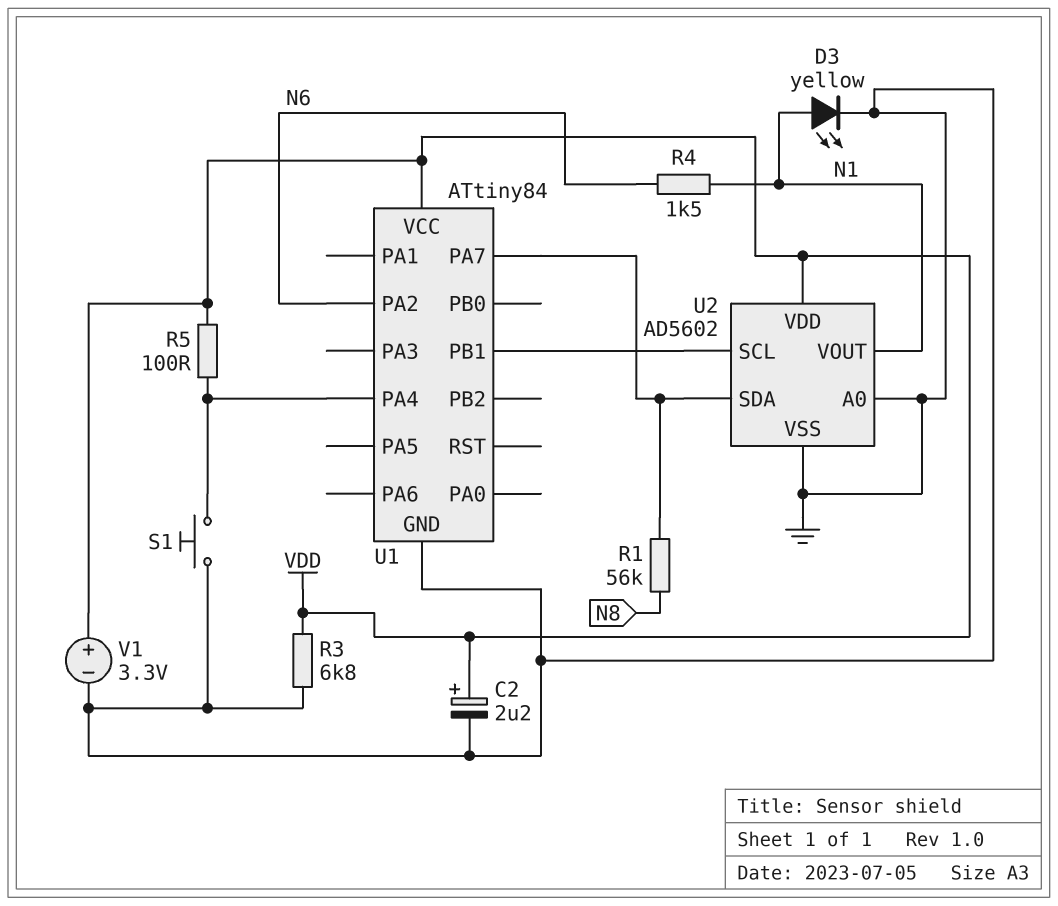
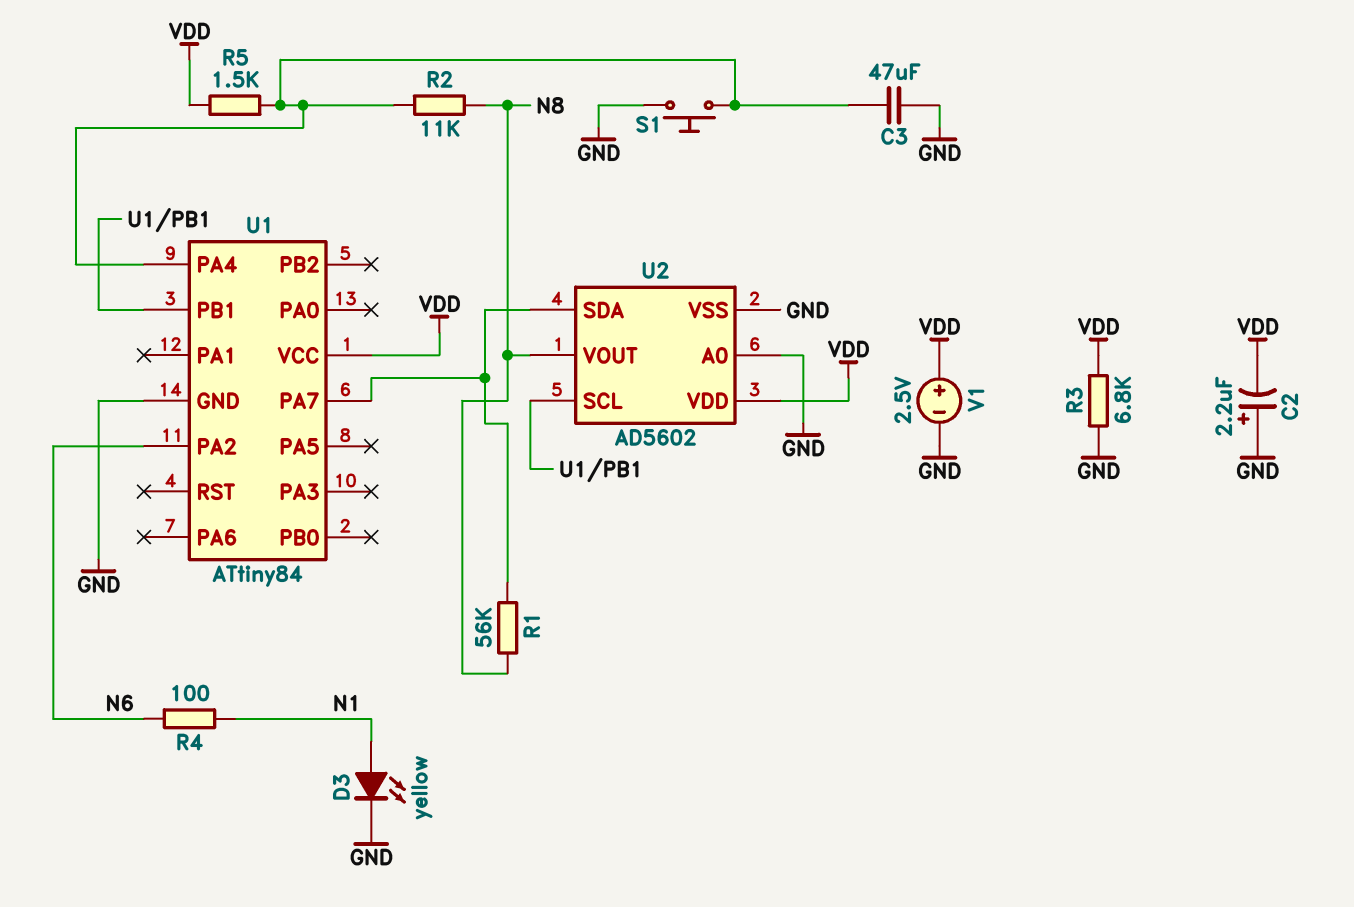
C2: 2.2uF (plus VDD, minus GND) -> 2.2uF (plus GND, minus VDD)
C3: none -> 47uF (GND, U1/PA4)
R2: none -> 11k (N8, U1/PA4)
R4: 1.5k (N1, N6) -> 100 (N1, N6)
R5: 100 (U1/PA4, VDD) -> 1.5k (U1/PA4, VDD)
U2 pin VOUT: N1 -> N8
V1: 3.3V (plus VDD, minus GND) -> 2.5V (plus VDD, minus GND)

